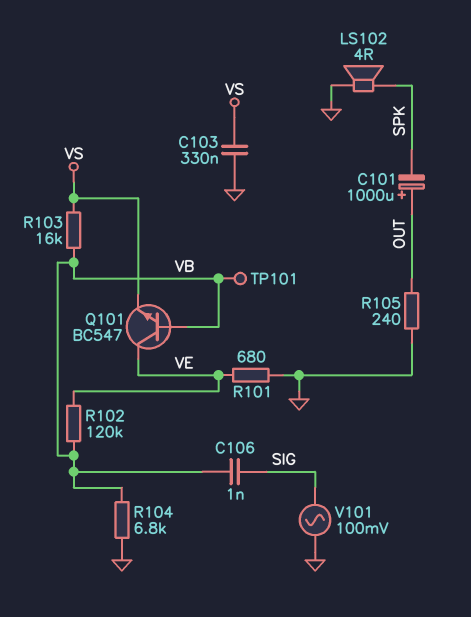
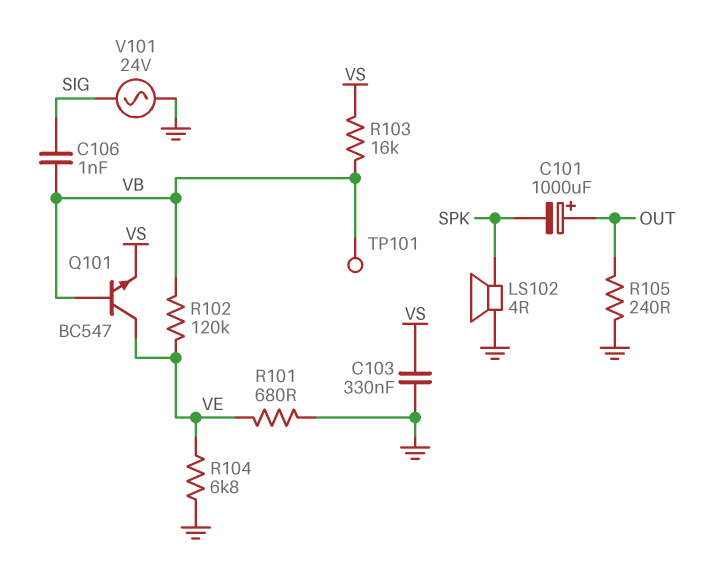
R104: 6.8k (GND, VB) -> 6.8k (GND, VE)
V101: AC 100mV (GND, SIG) -> AC 24V (GND, SIG)

